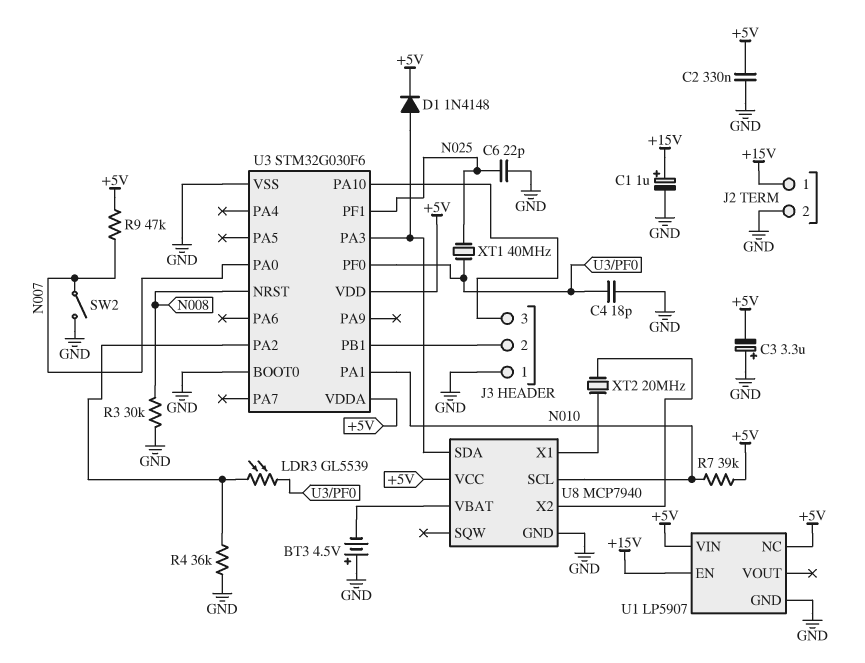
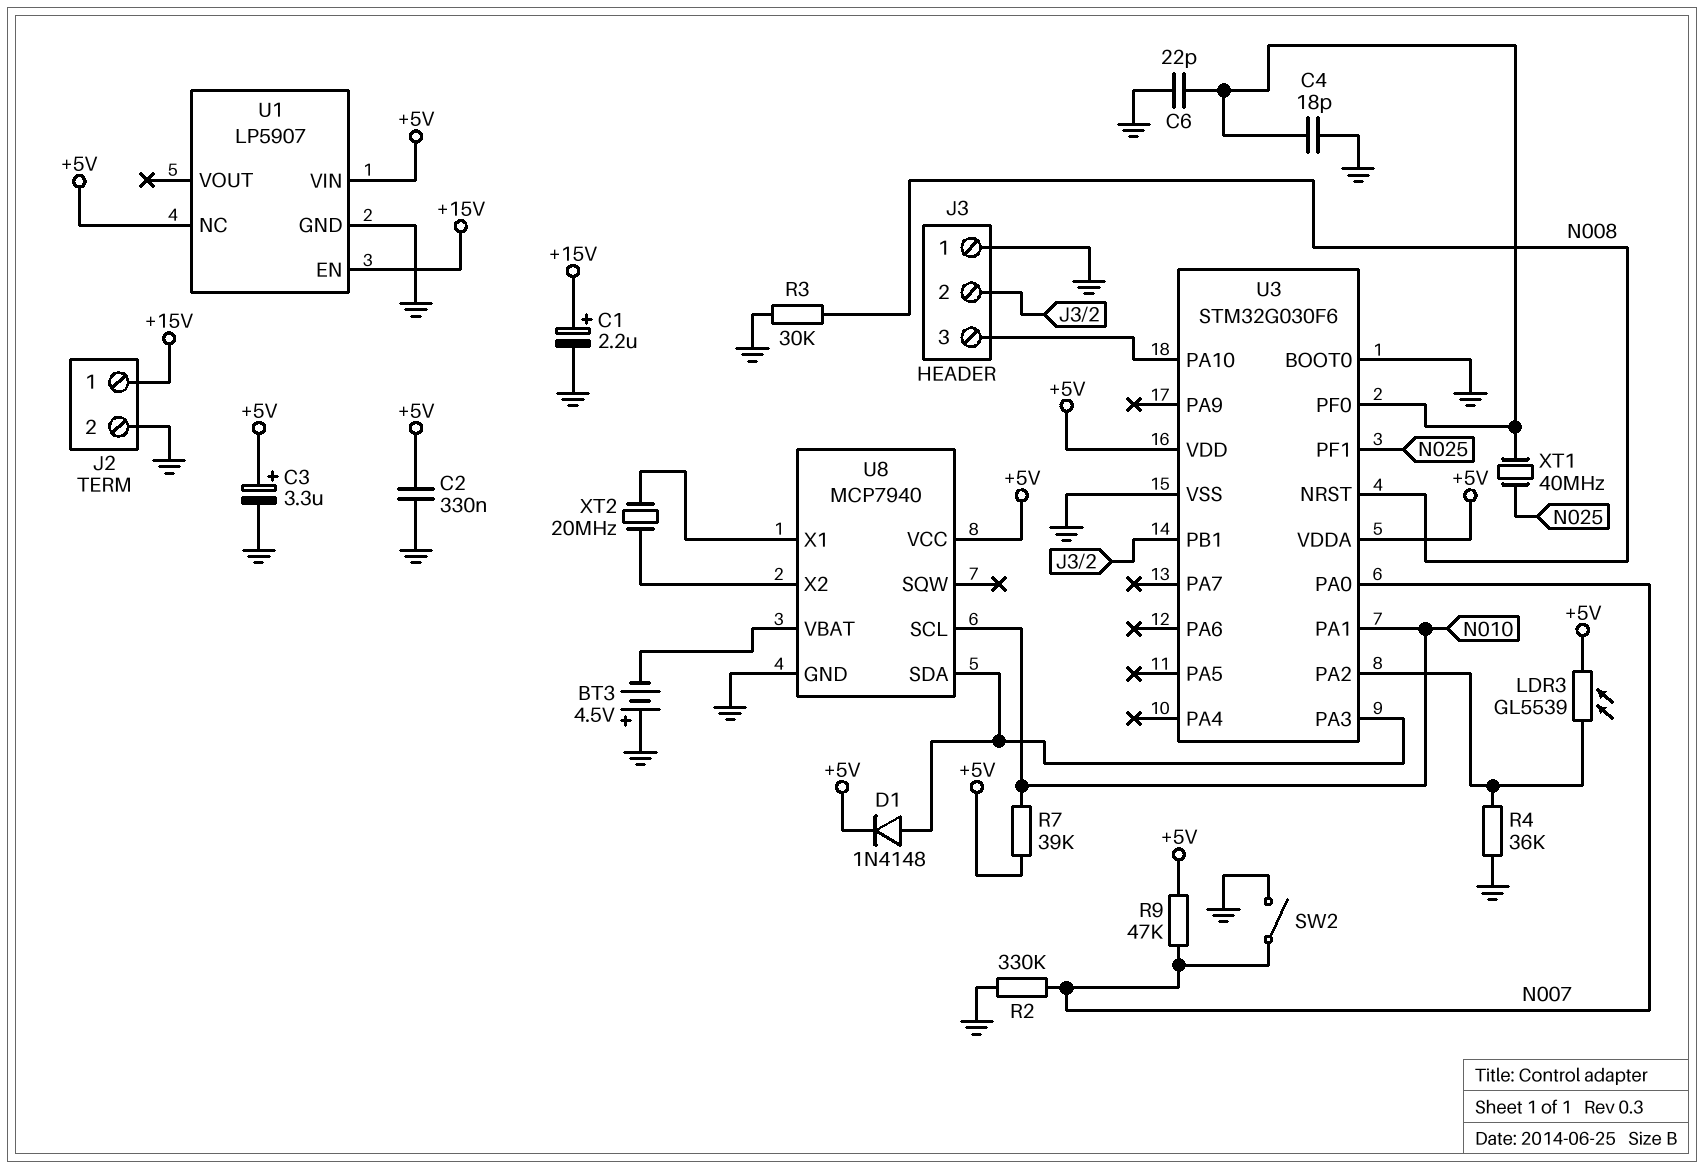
C1: 1uF (plus +15V, minus GND) -> 2.2uF (plus +15V, minus GND)
C3: 3.3uF (plus GND, minus +5V) -> 3.3uF (plus +5V, minus GND)
C6: 22pF (GND, N025) -> 22pF (GND, U3/PF0)
LDR3: GL5539 (U3/PA2, U3/PF0) -> GL5539 (+5V, U3/PA2)
R2: none -> 330k (GND, N007)

